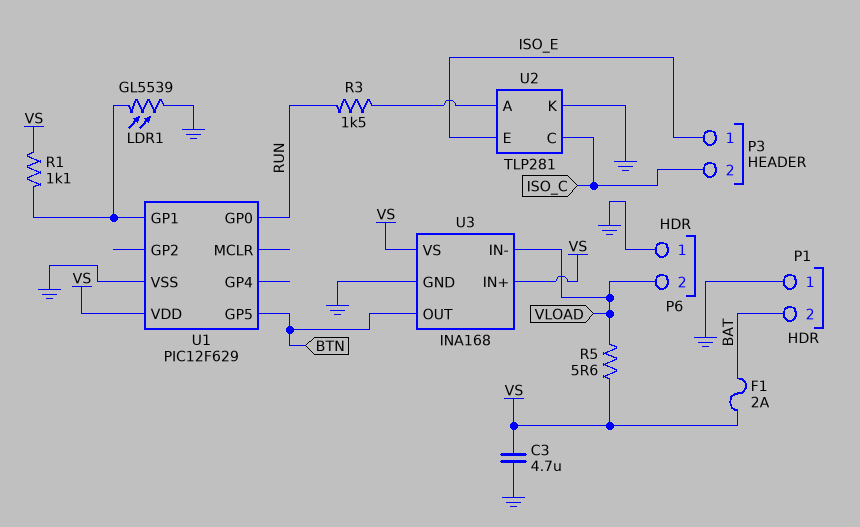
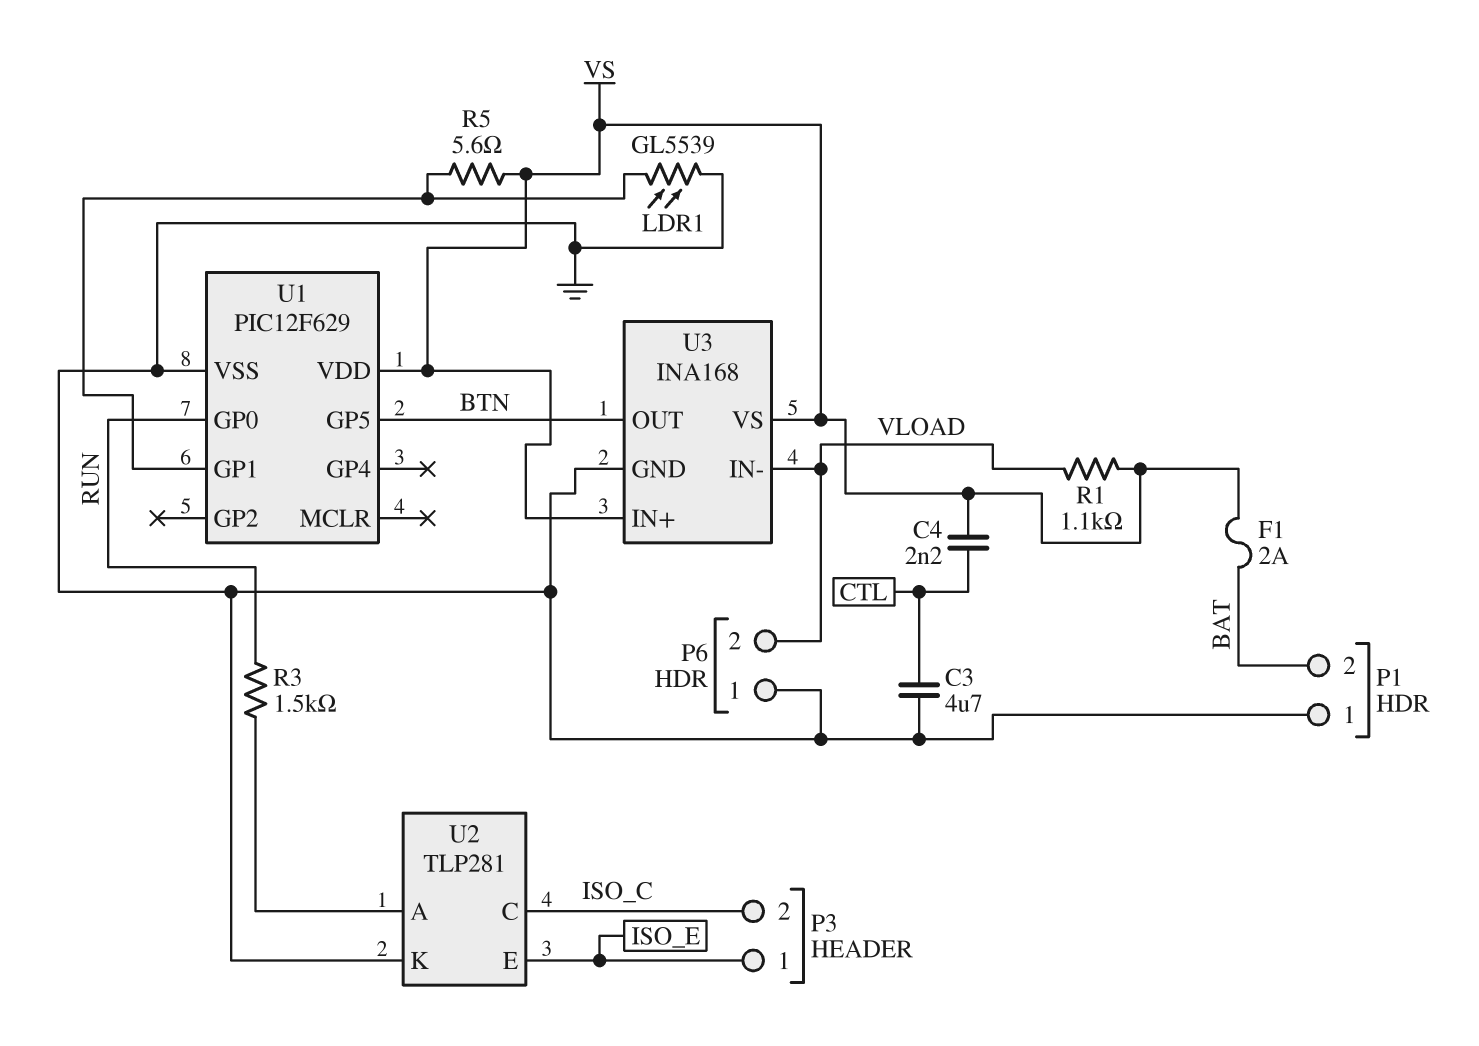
C3: 4.7uF (GND, VS) -> 4.7uF (CTL, GND)
C4: none -> 2.2nF (CTL, VS)
R1: 1.1k (U1/GP1, VS) -> 1.1k (VLOAD, VS)
R5: 5.6 (VLOAD, VS) -> 5.6 (U1/GP1, VS)

